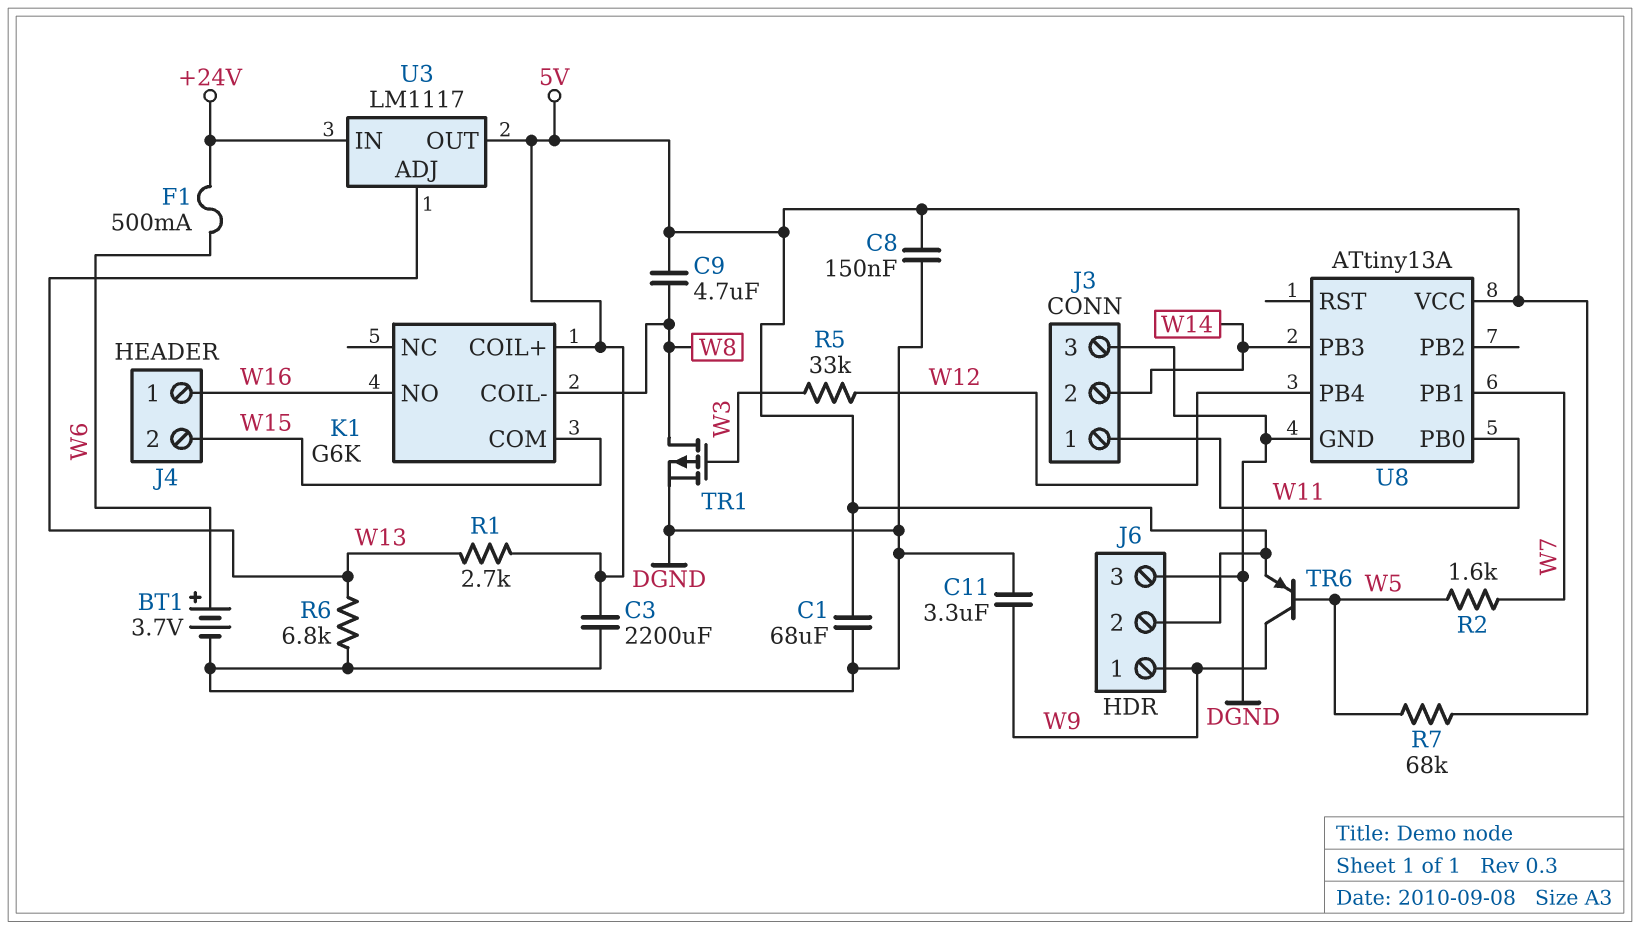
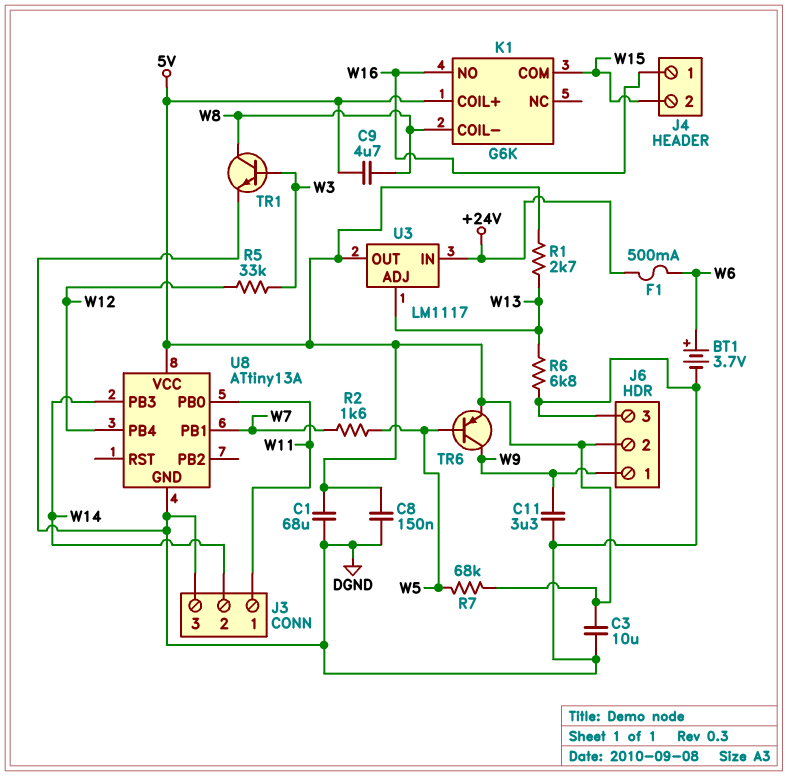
C3: 2200uF (5V, DGND) -> 10uF (5V, DGND)
TR1: PMOS (G W3, D W8, S DGND) -> NPN (B W3, C W8, E DGND)

